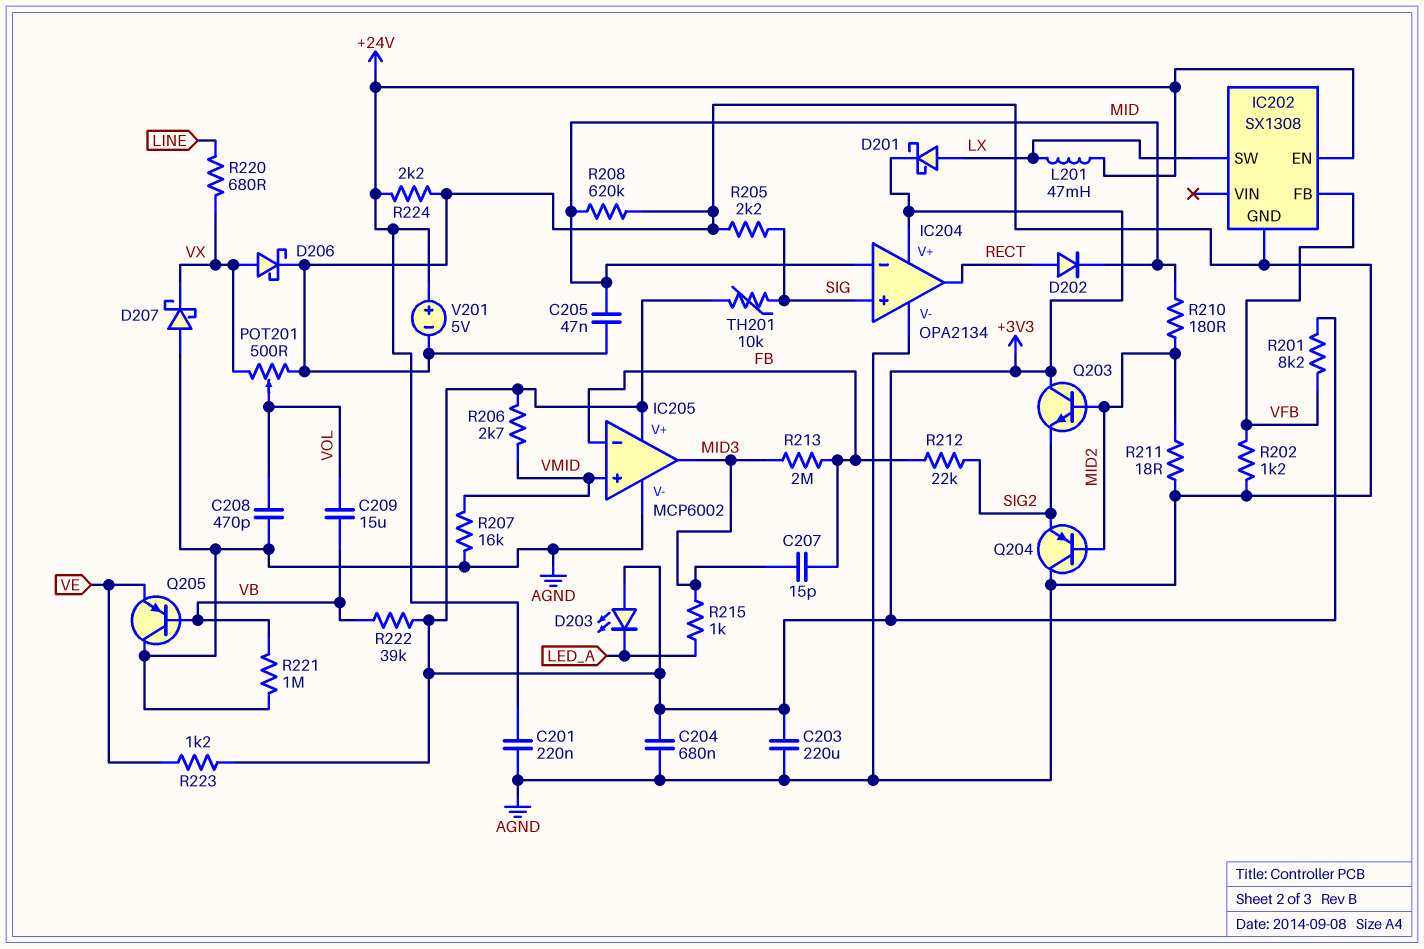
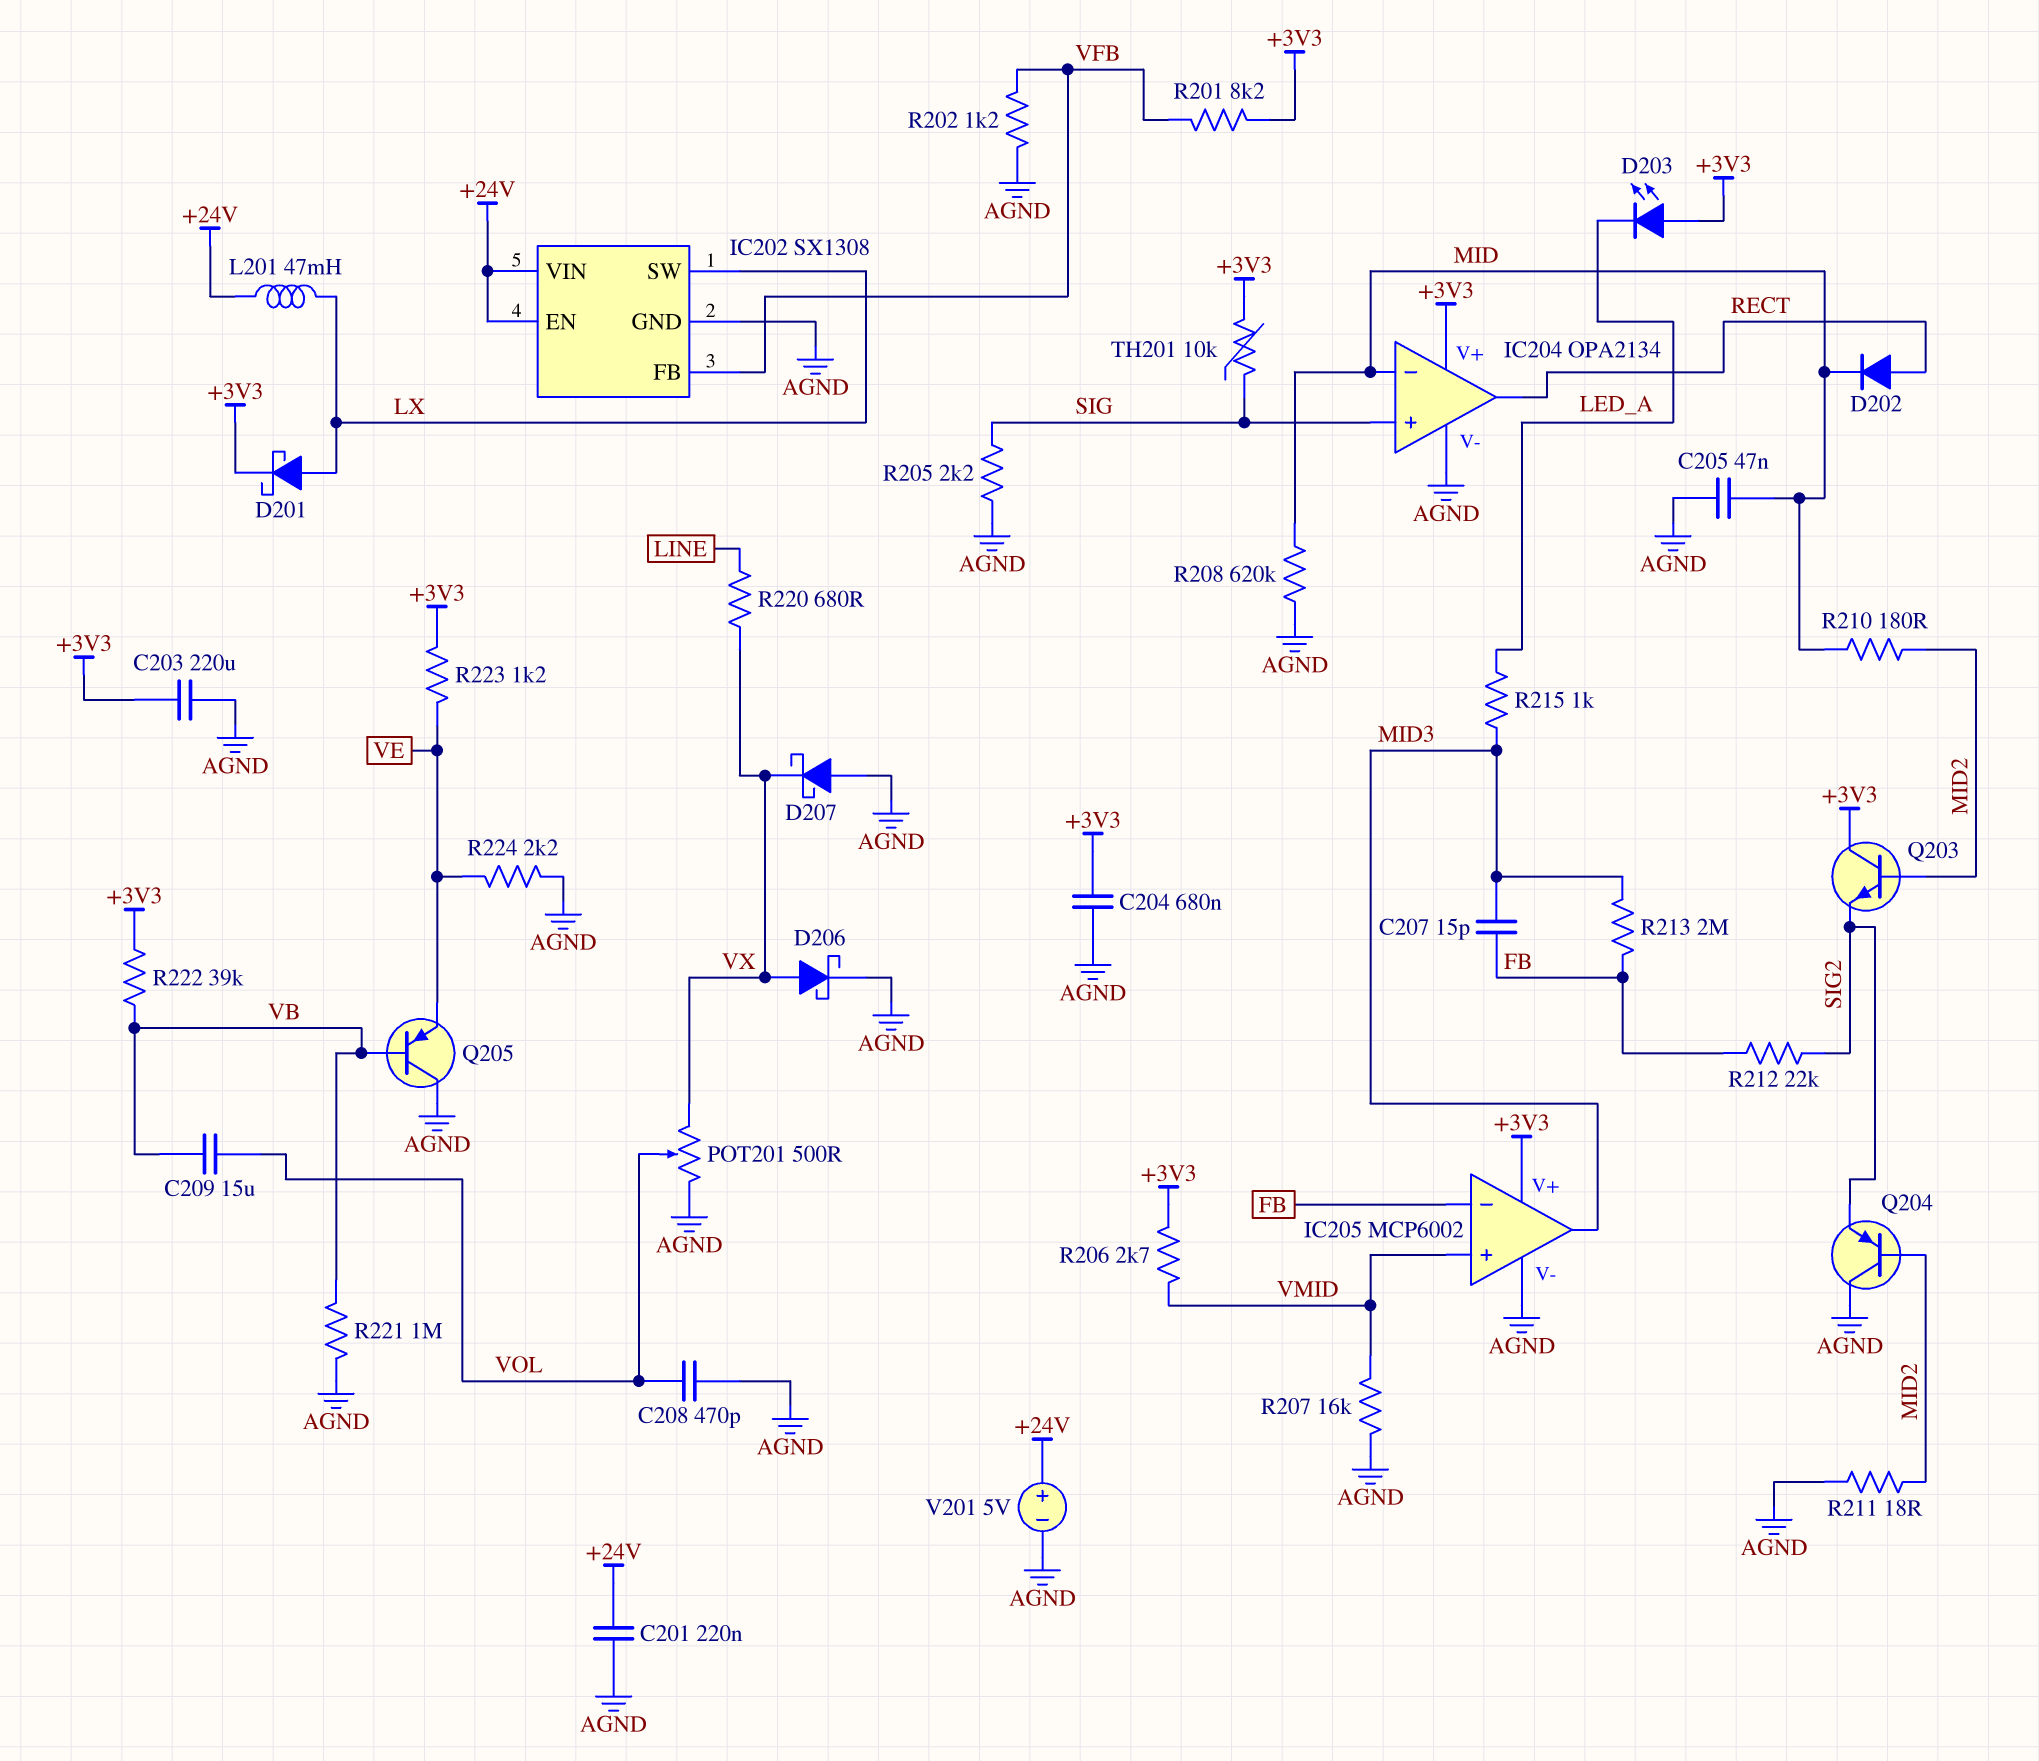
IC202 pin VIN: none -> +24V
R224: 2.2k (+24V, AGND) -> 2.2k (AGND, VE)

